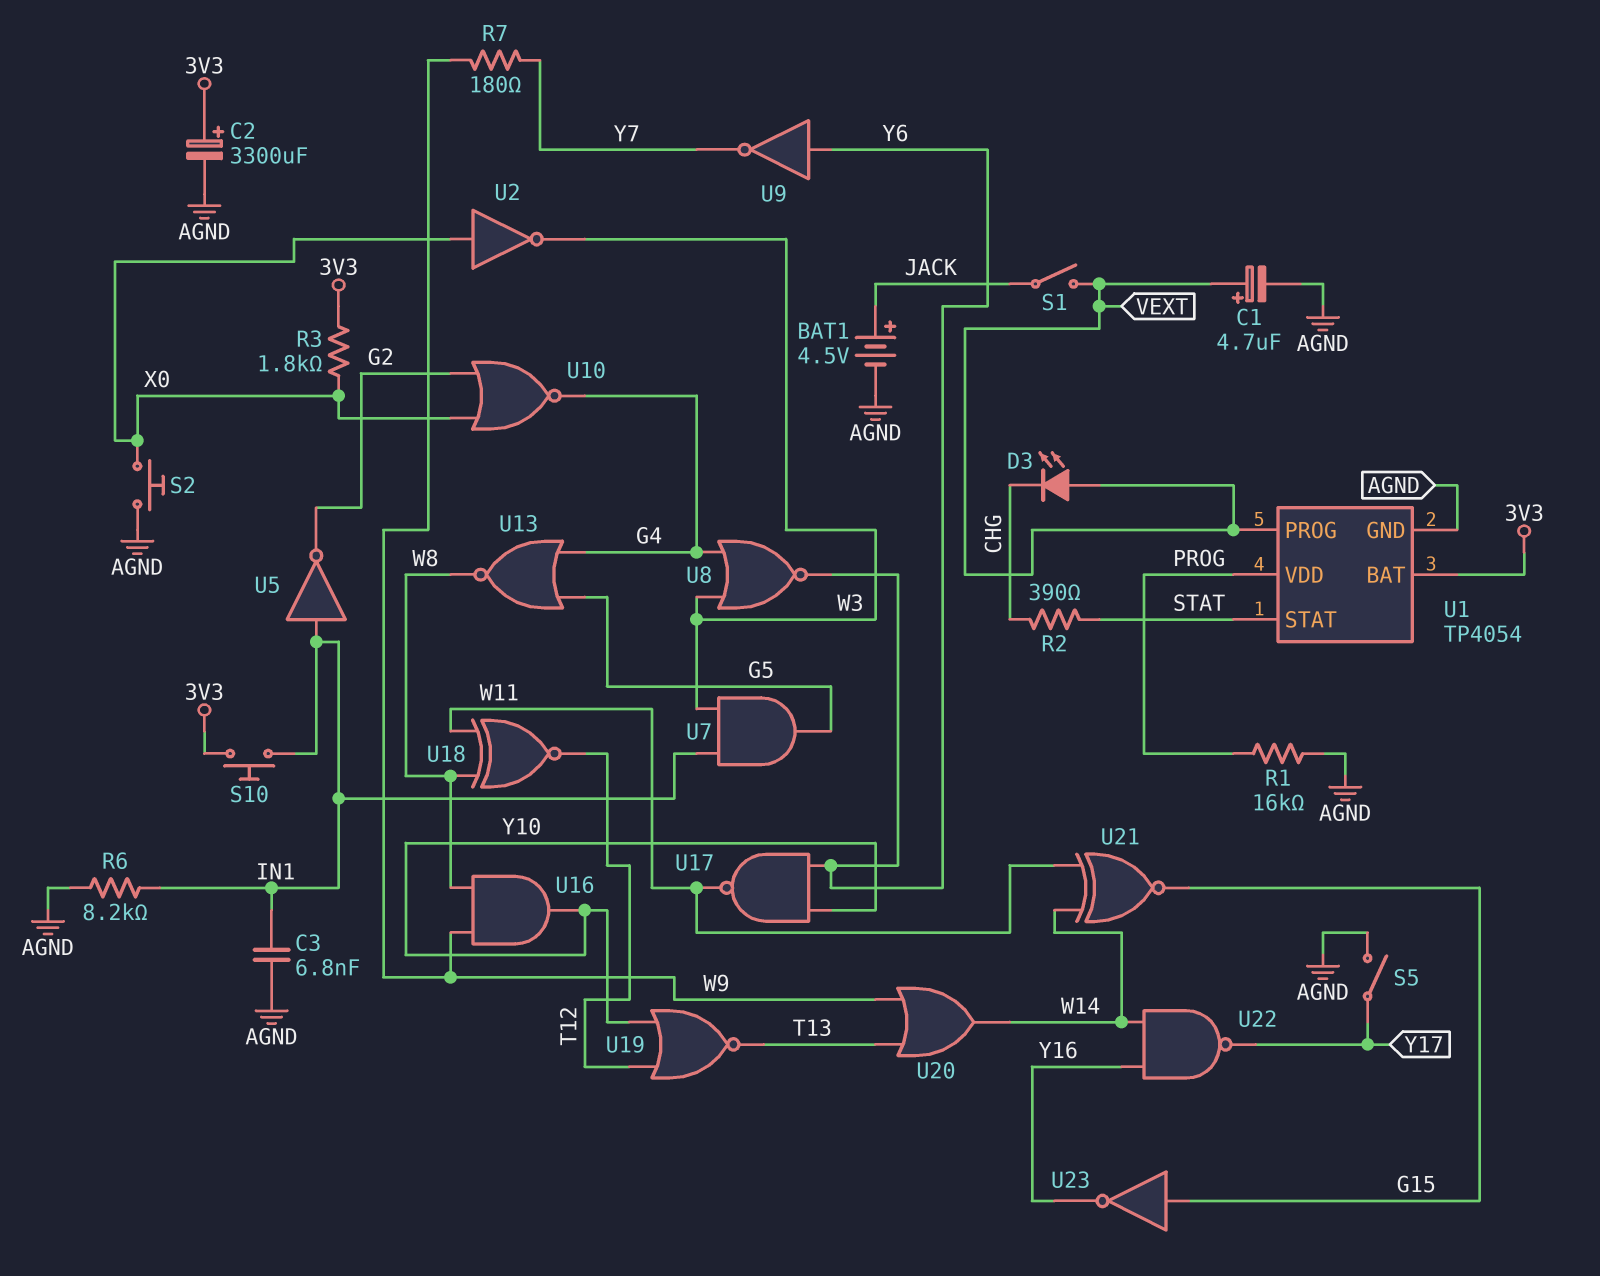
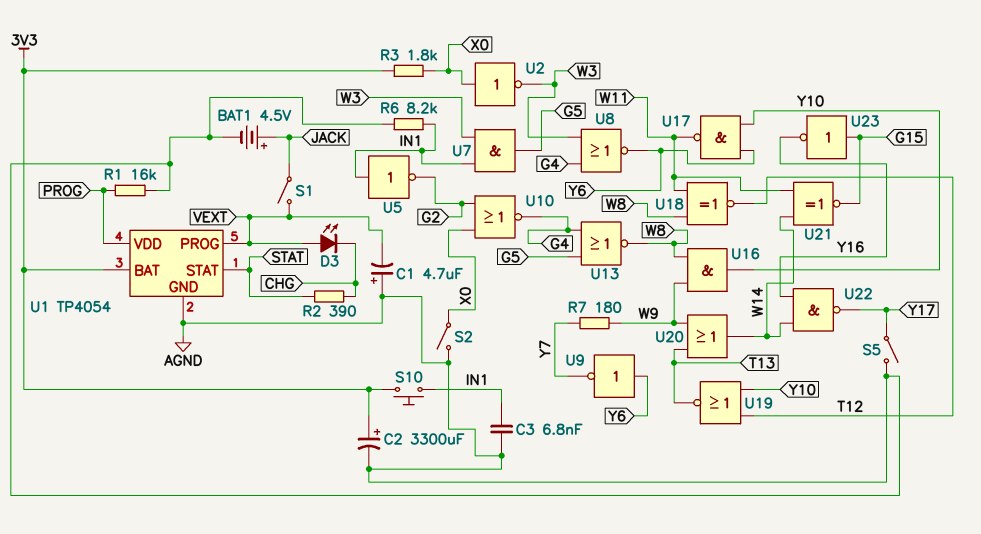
C1: 4.7uF (plus VEXT, minus AGND) -> 4.7uF (plus AGND, minus VEXT)
S2: button (AGND, X0) -> switch (AGND, X0)

